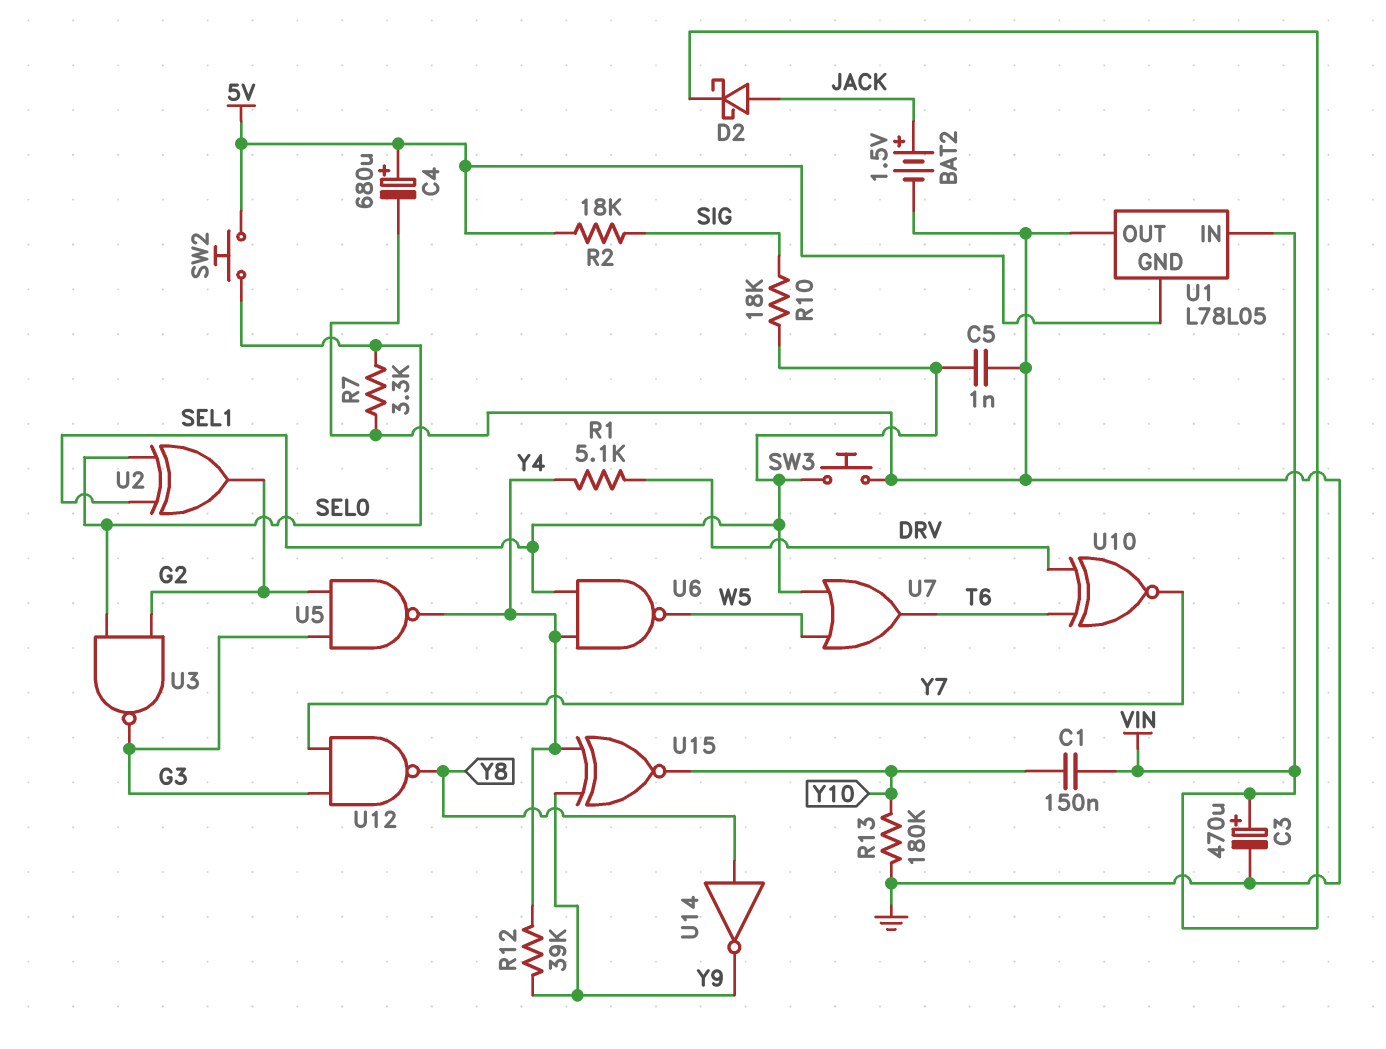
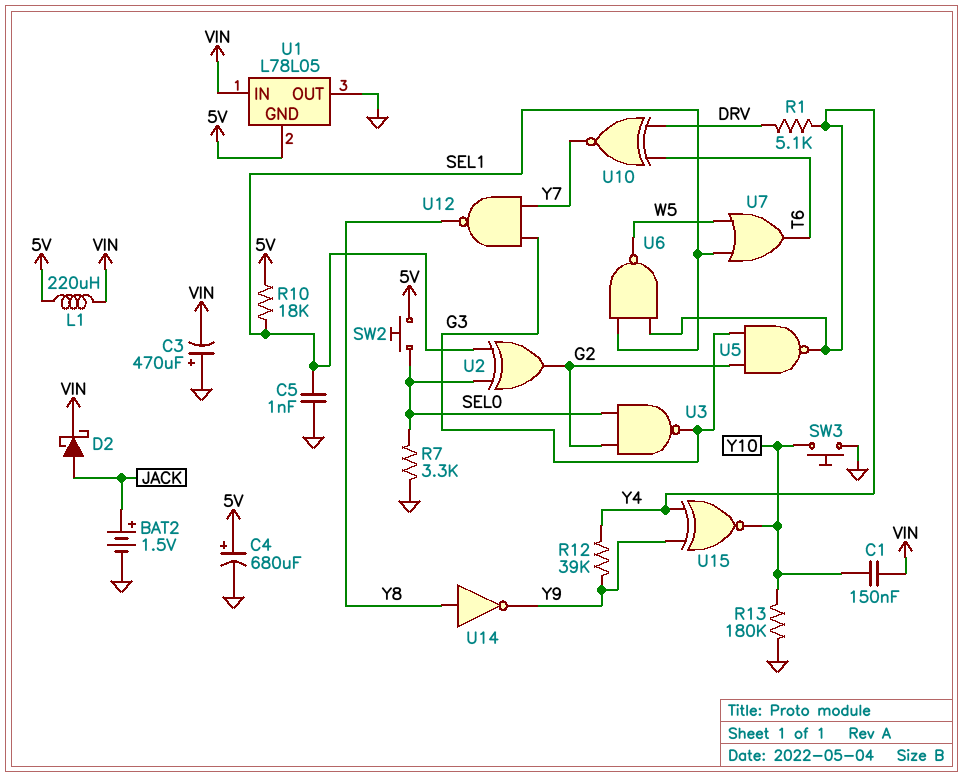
C3: 470uF (plus VIN, minus GND) -> 470uF (plus GND, minus VIN)
L1: none -> 220uH (5V, VIN)
R2: 18k (5V, SIG) -> none
R10: 18k (SEL1, SIG) -> 18k (5V, SEL1)
SW3: button (GND, SEL1) -> button (GND, Y10)

